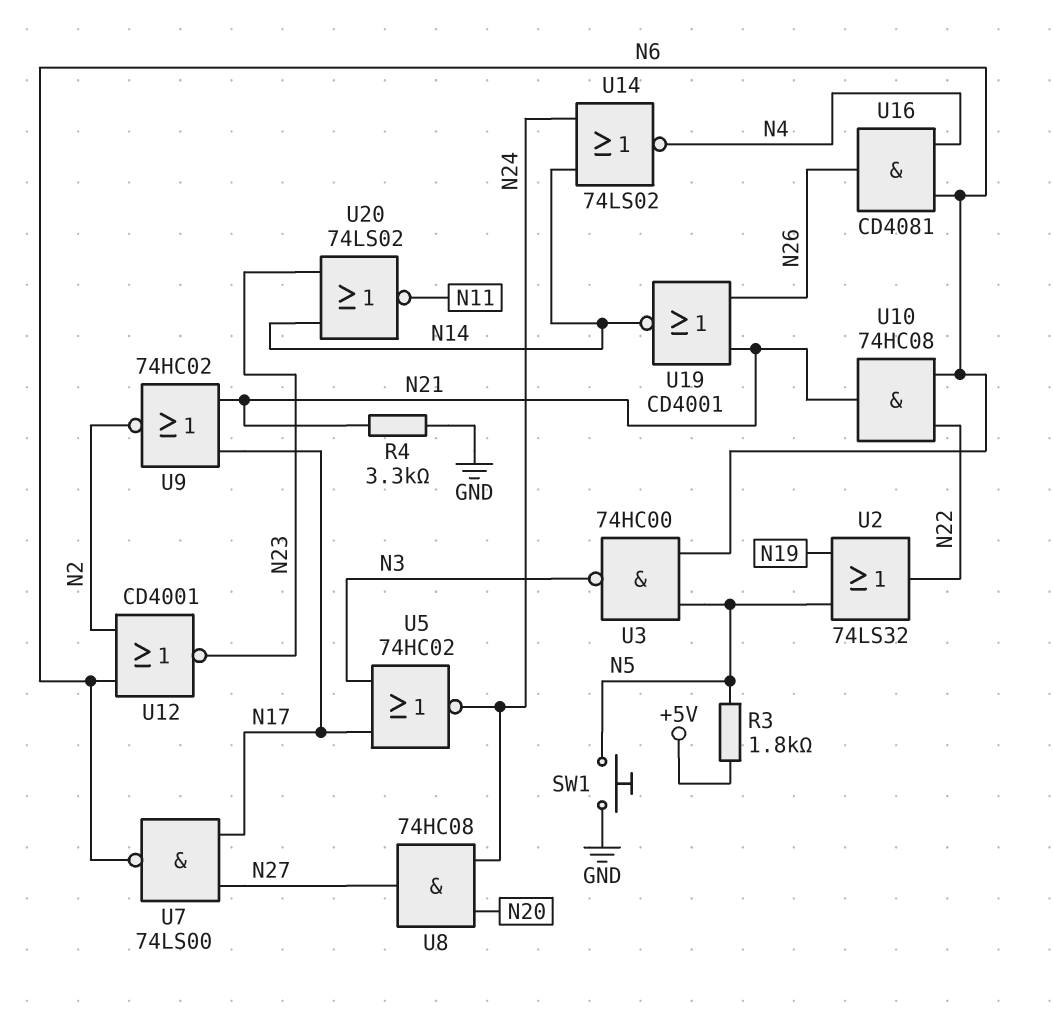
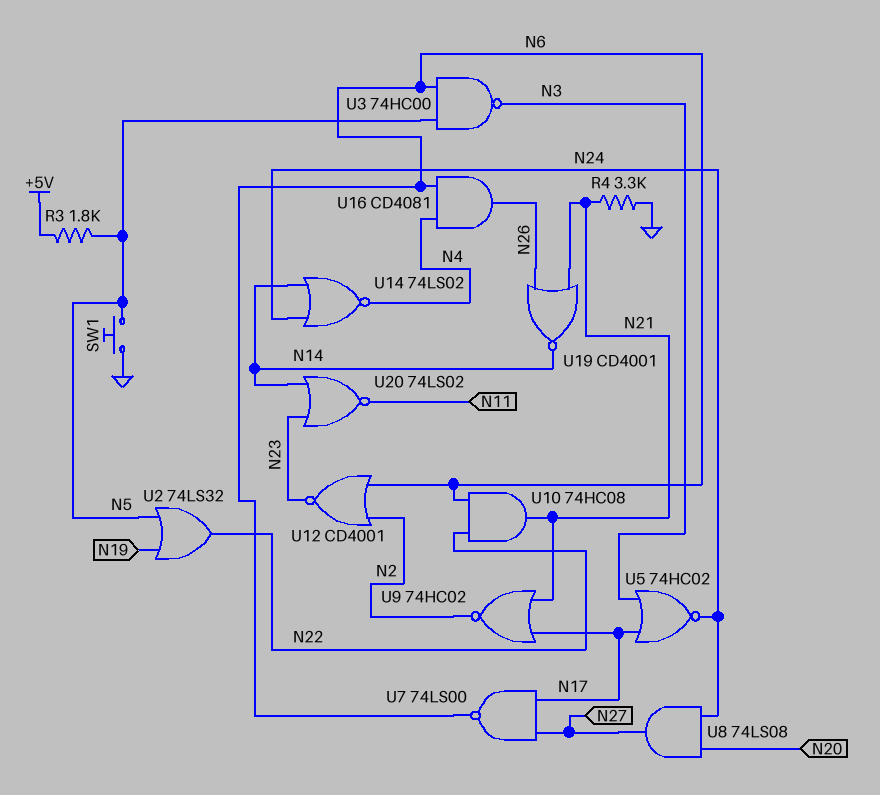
U8: AND 74HC08 (in N20, in N24, out N27) -> AND 74LS08 (in N20, in N24, out N27)

